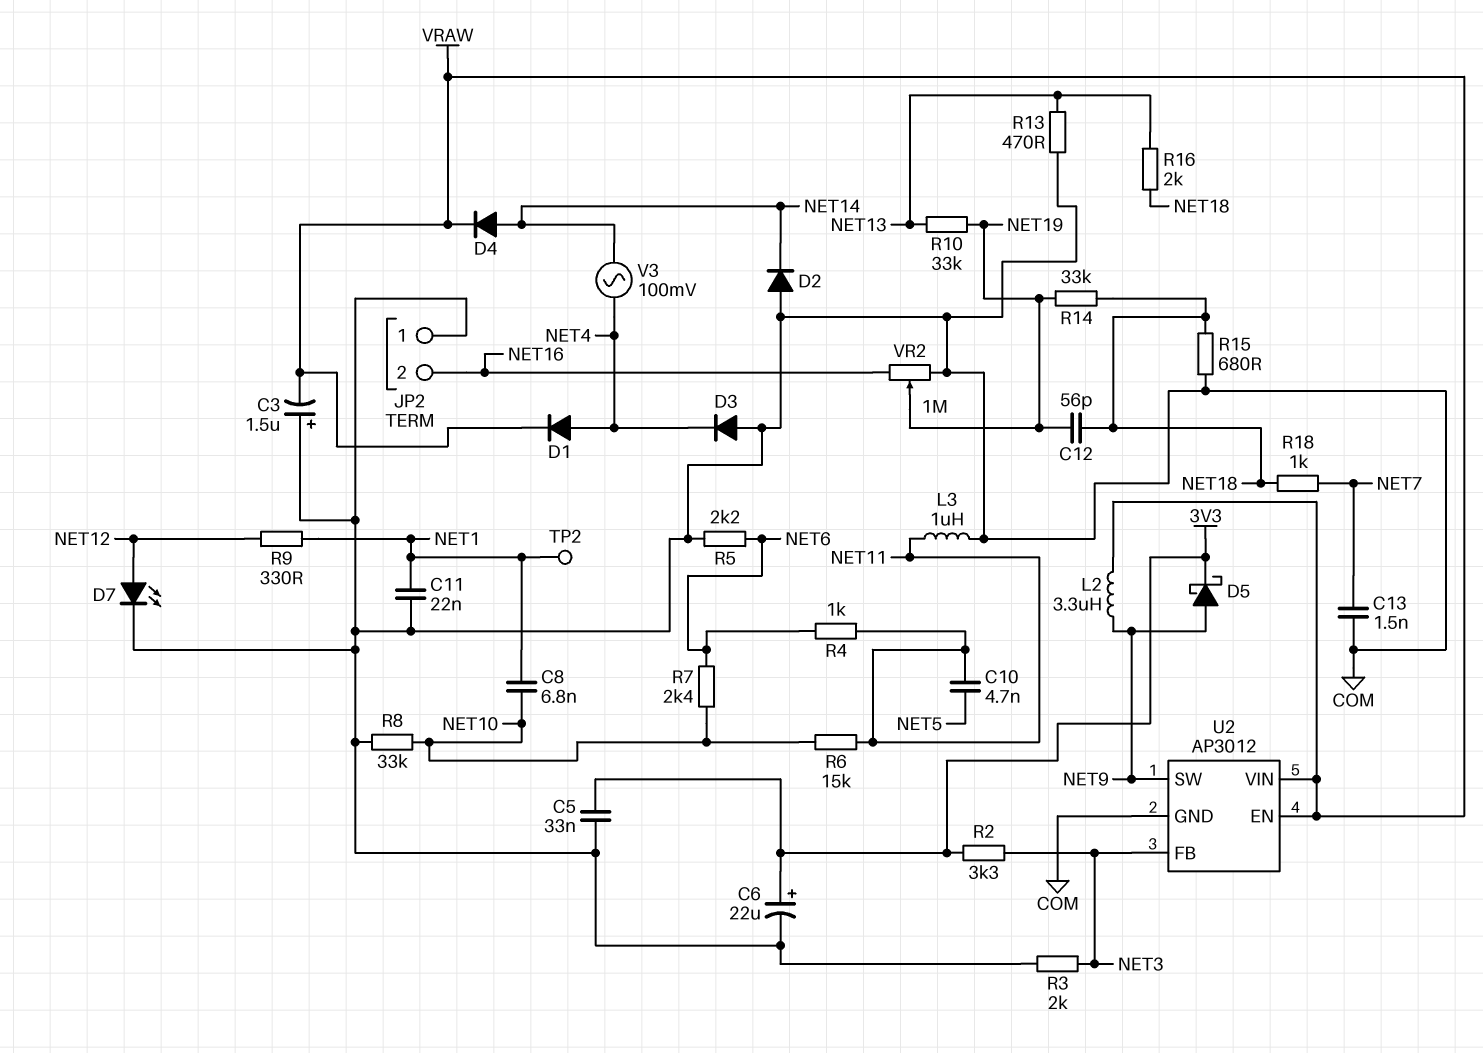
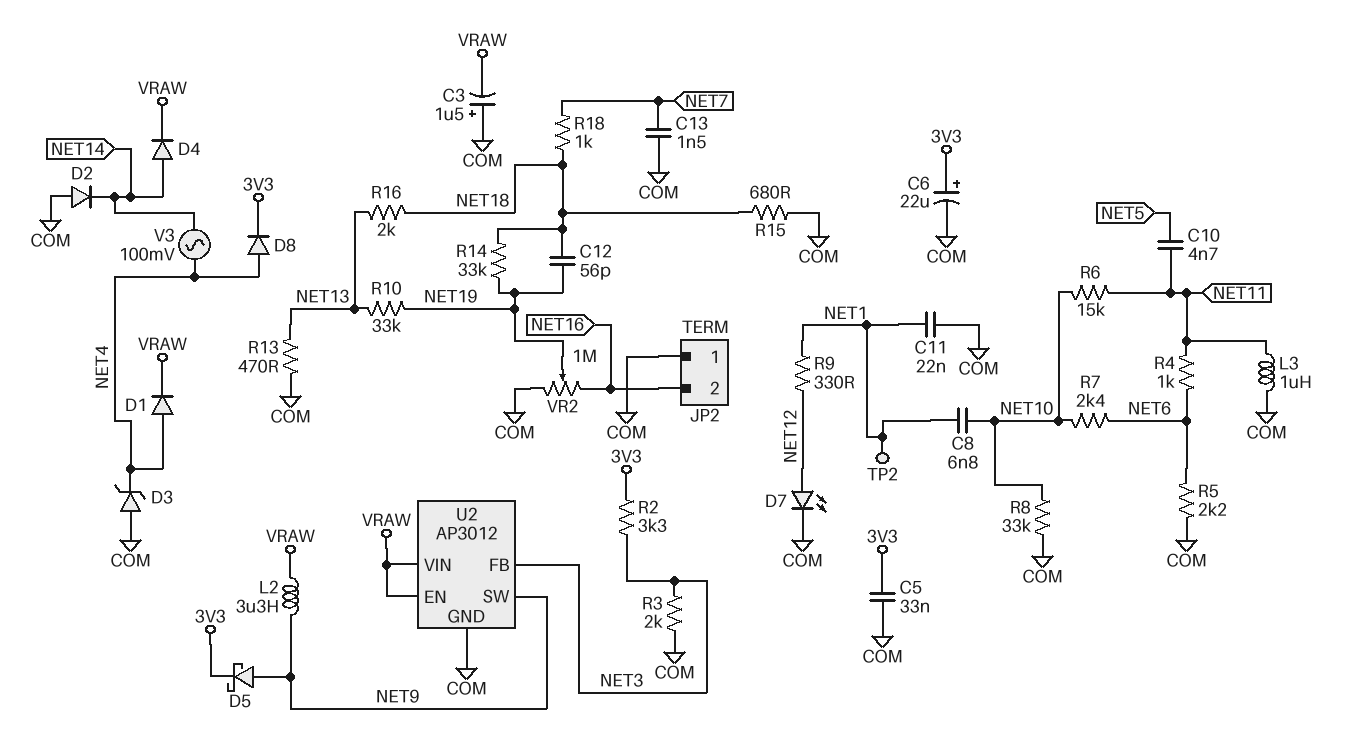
D3: diode (A COM, K NET4) -> zener (A COM, K NET4)
D8: none -> diode (A NET4, K 3V3)

